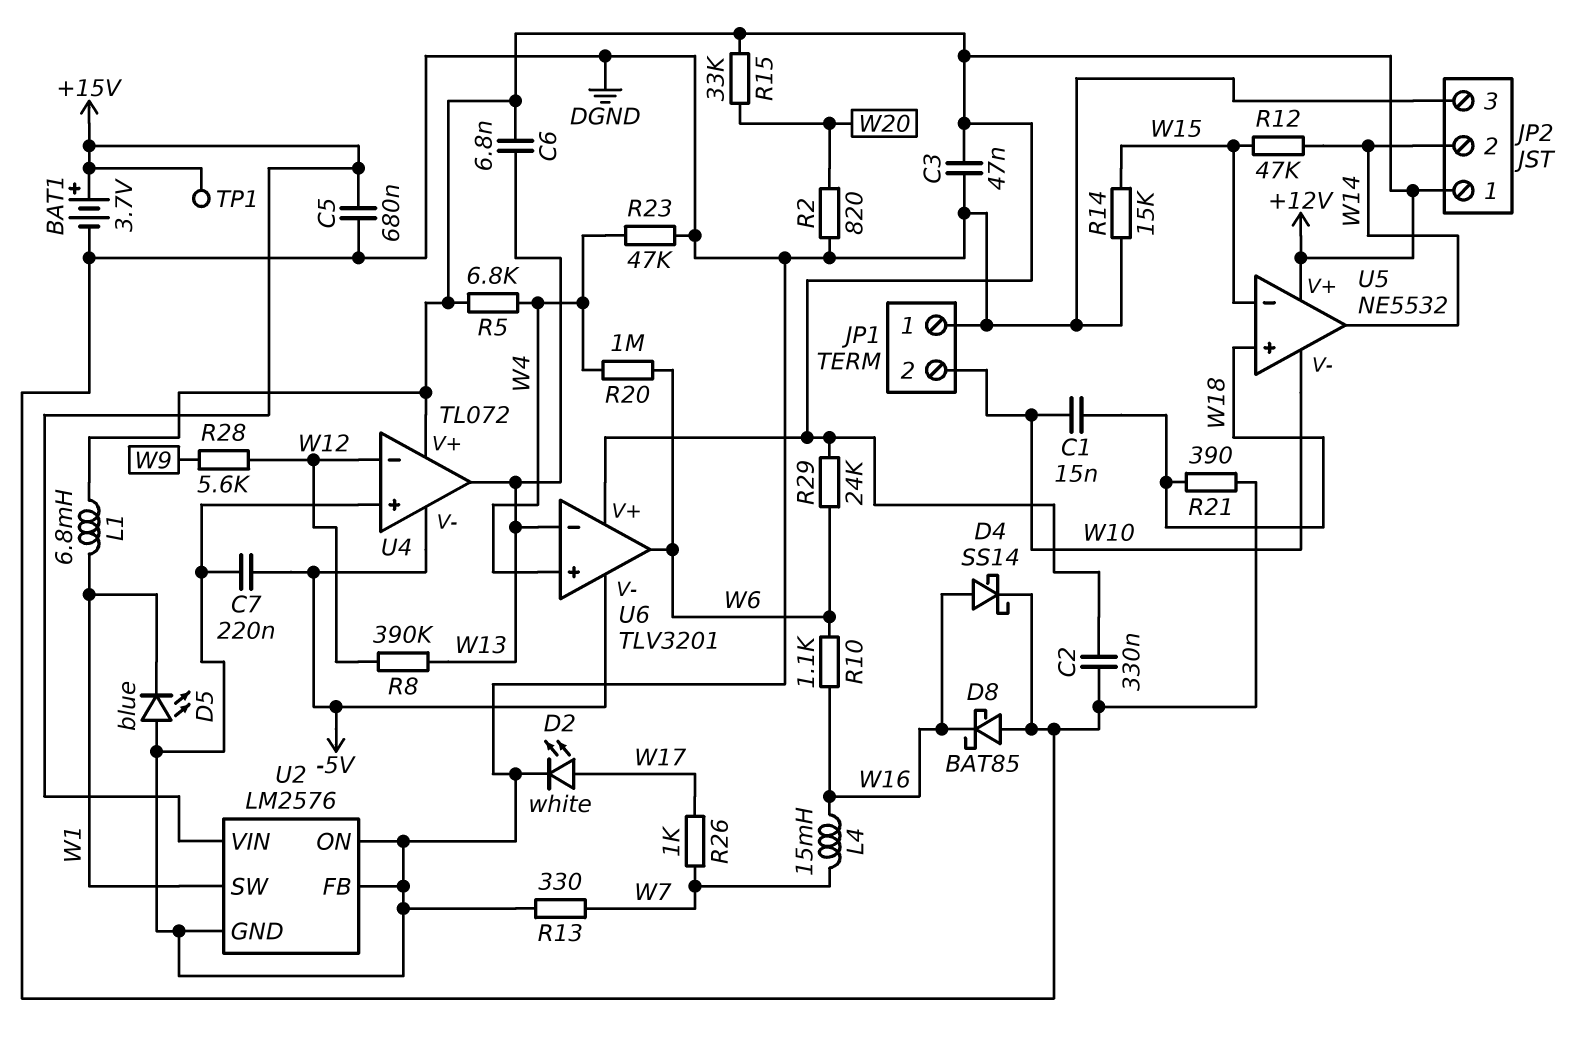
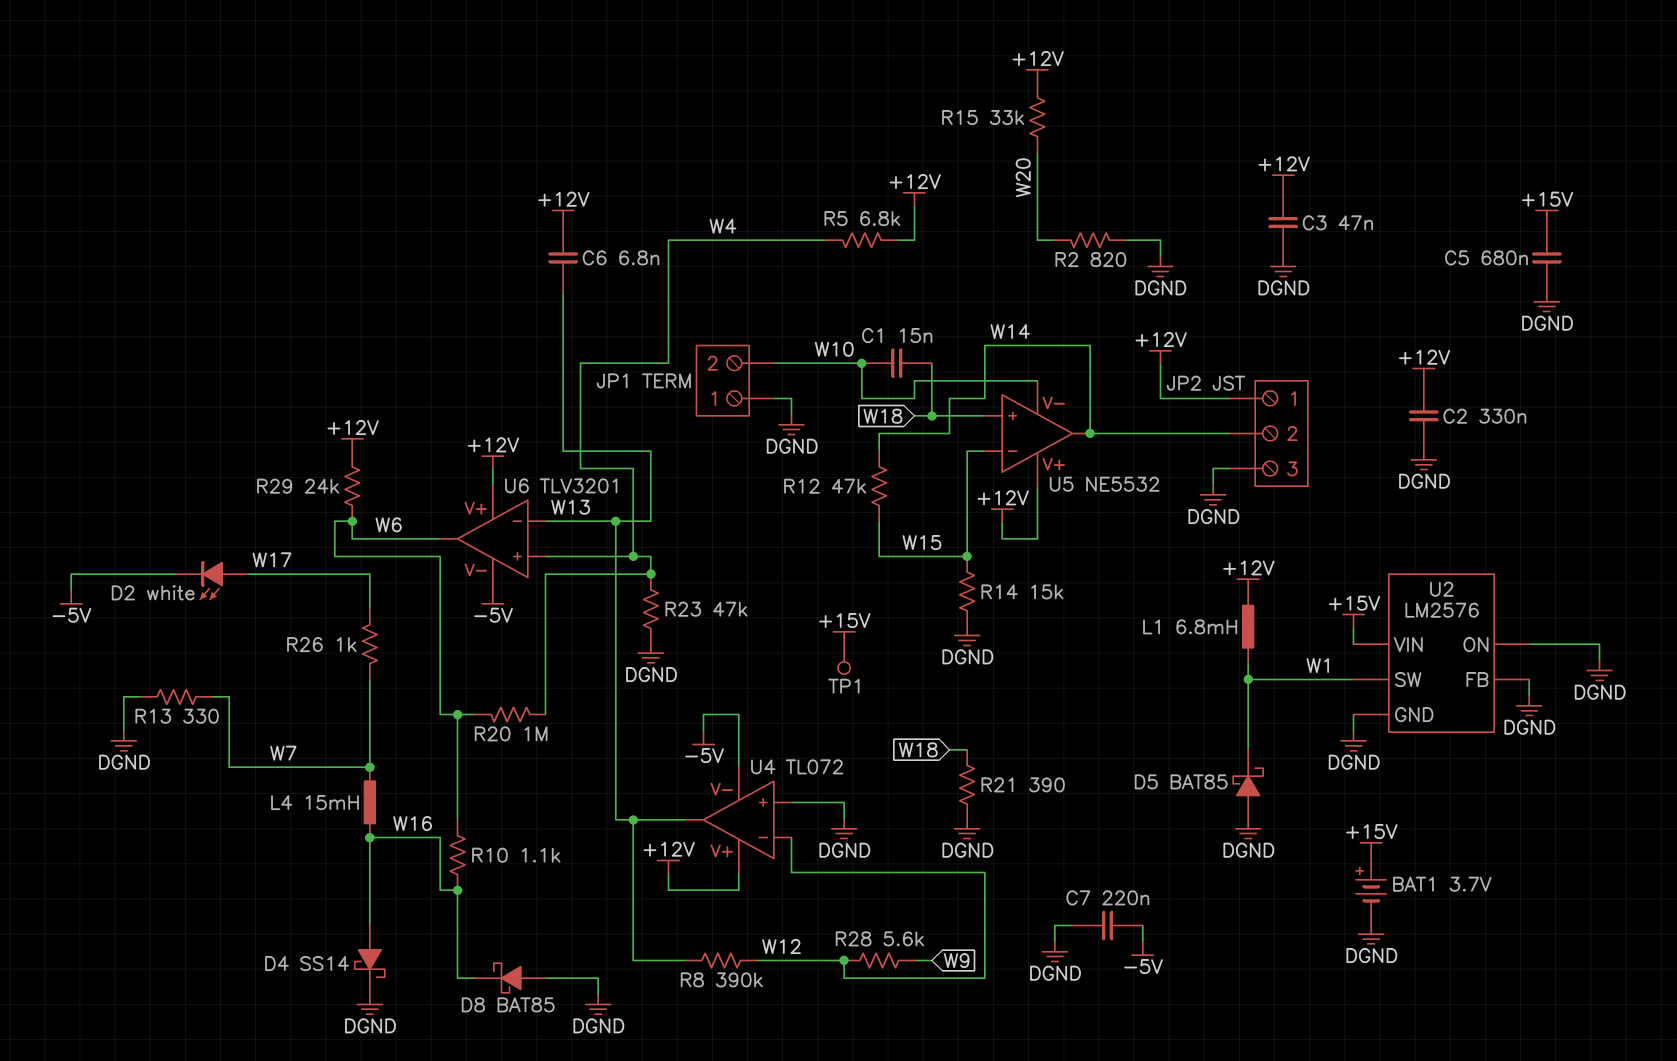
D2: LED white (A W17, K DGND) -> LED white (A W17, K -5V)
D5: LED blue (A DGND, K W1) -> schottky BAT85 (A DGND, K W1)

